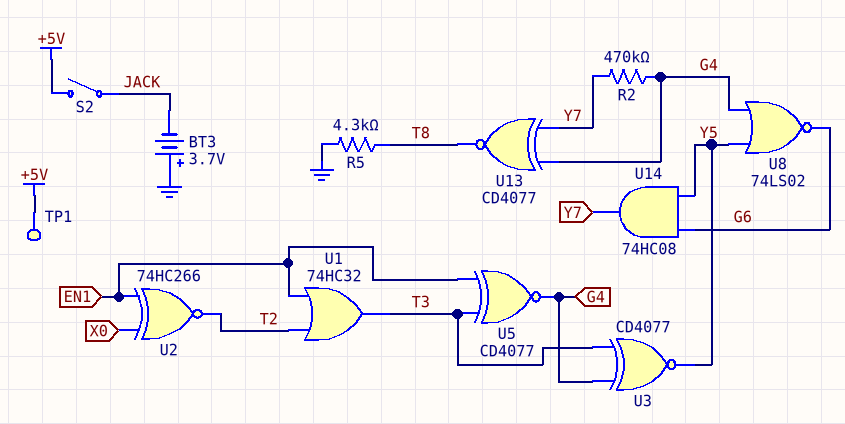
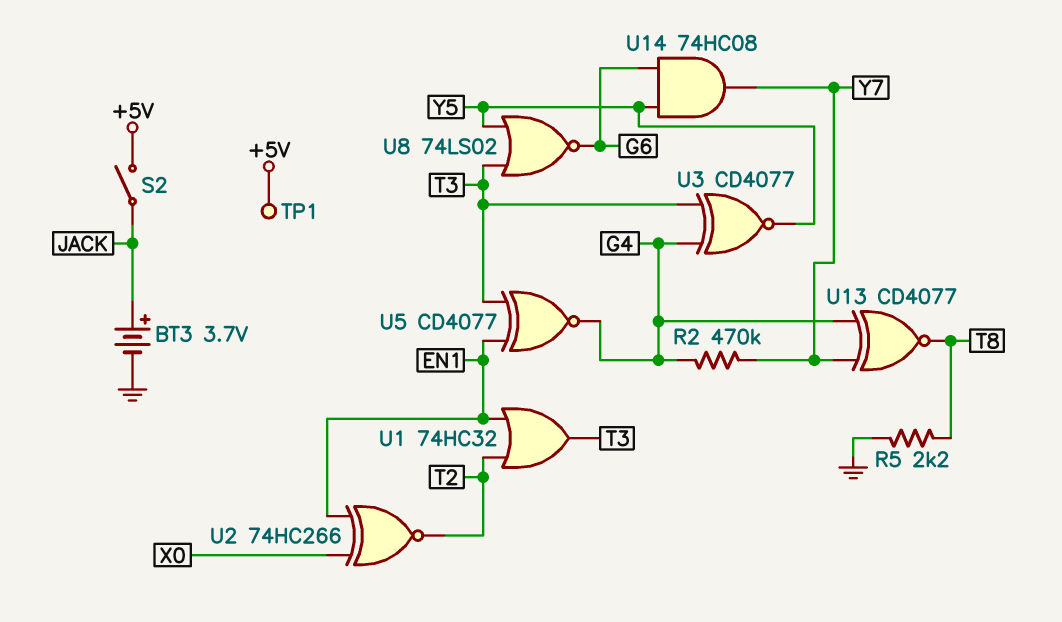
BT3: 3.7V (plus GND, minus JACK) -> 3.7V (plus JACK, minus GND)
R5: 4.3k (GND, T8) -> 2.2k (GND, T8)
U8: NOR 74LS02 (in G4, in Y5, out G6) -> NOR 74LS02 (in T3, in Y5, out G6)

